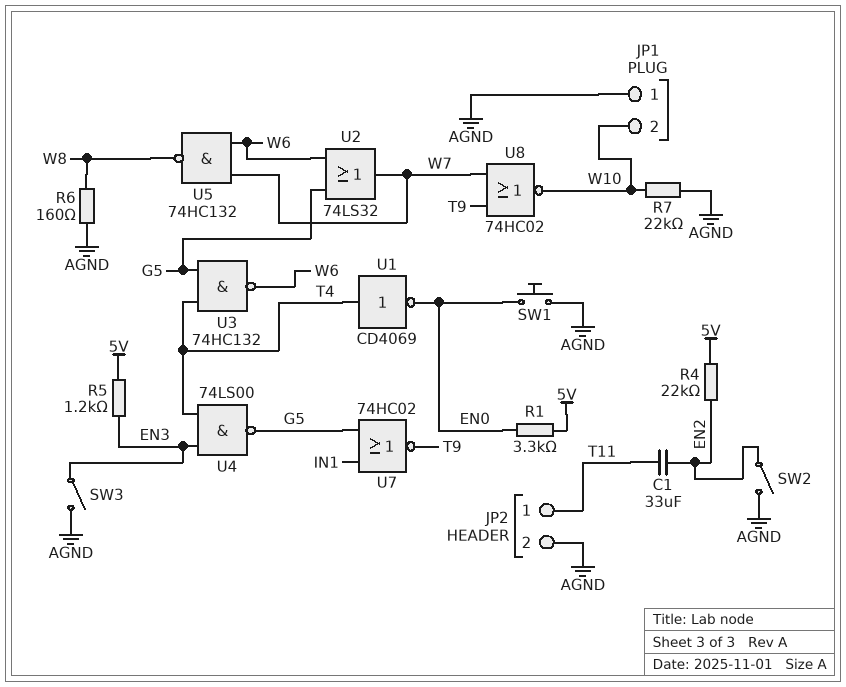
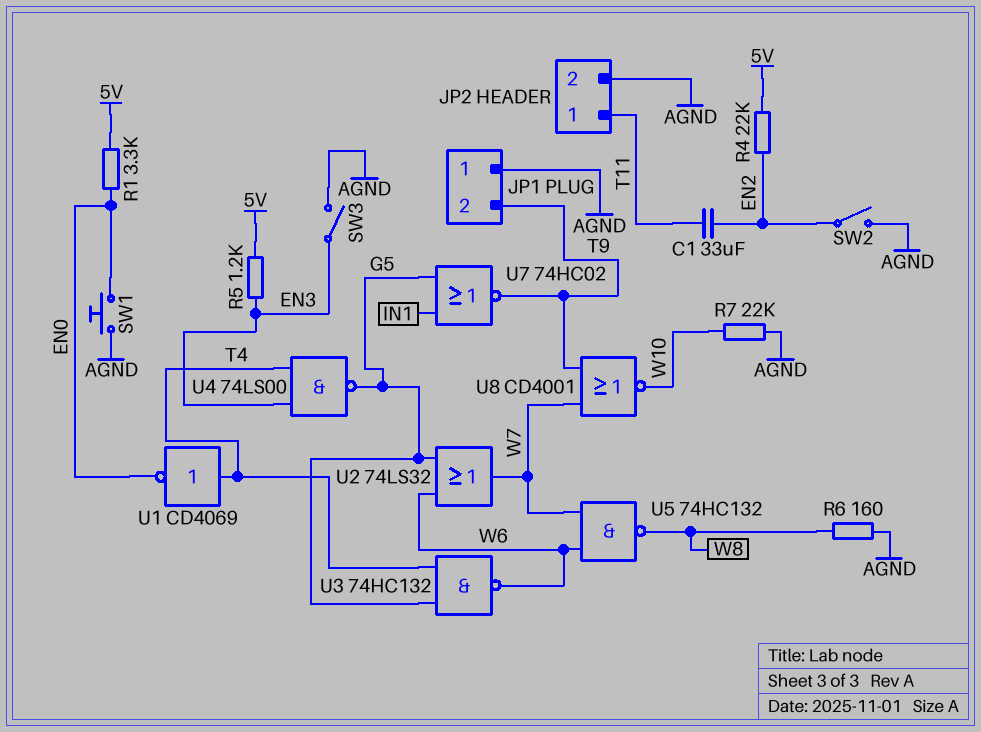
JP1 pin 2: W10 -> T9
U8: NOR 74HC02 (in T9, in W7, out W10) -> NOR CD4001 (in T9, in W7, out W10)

